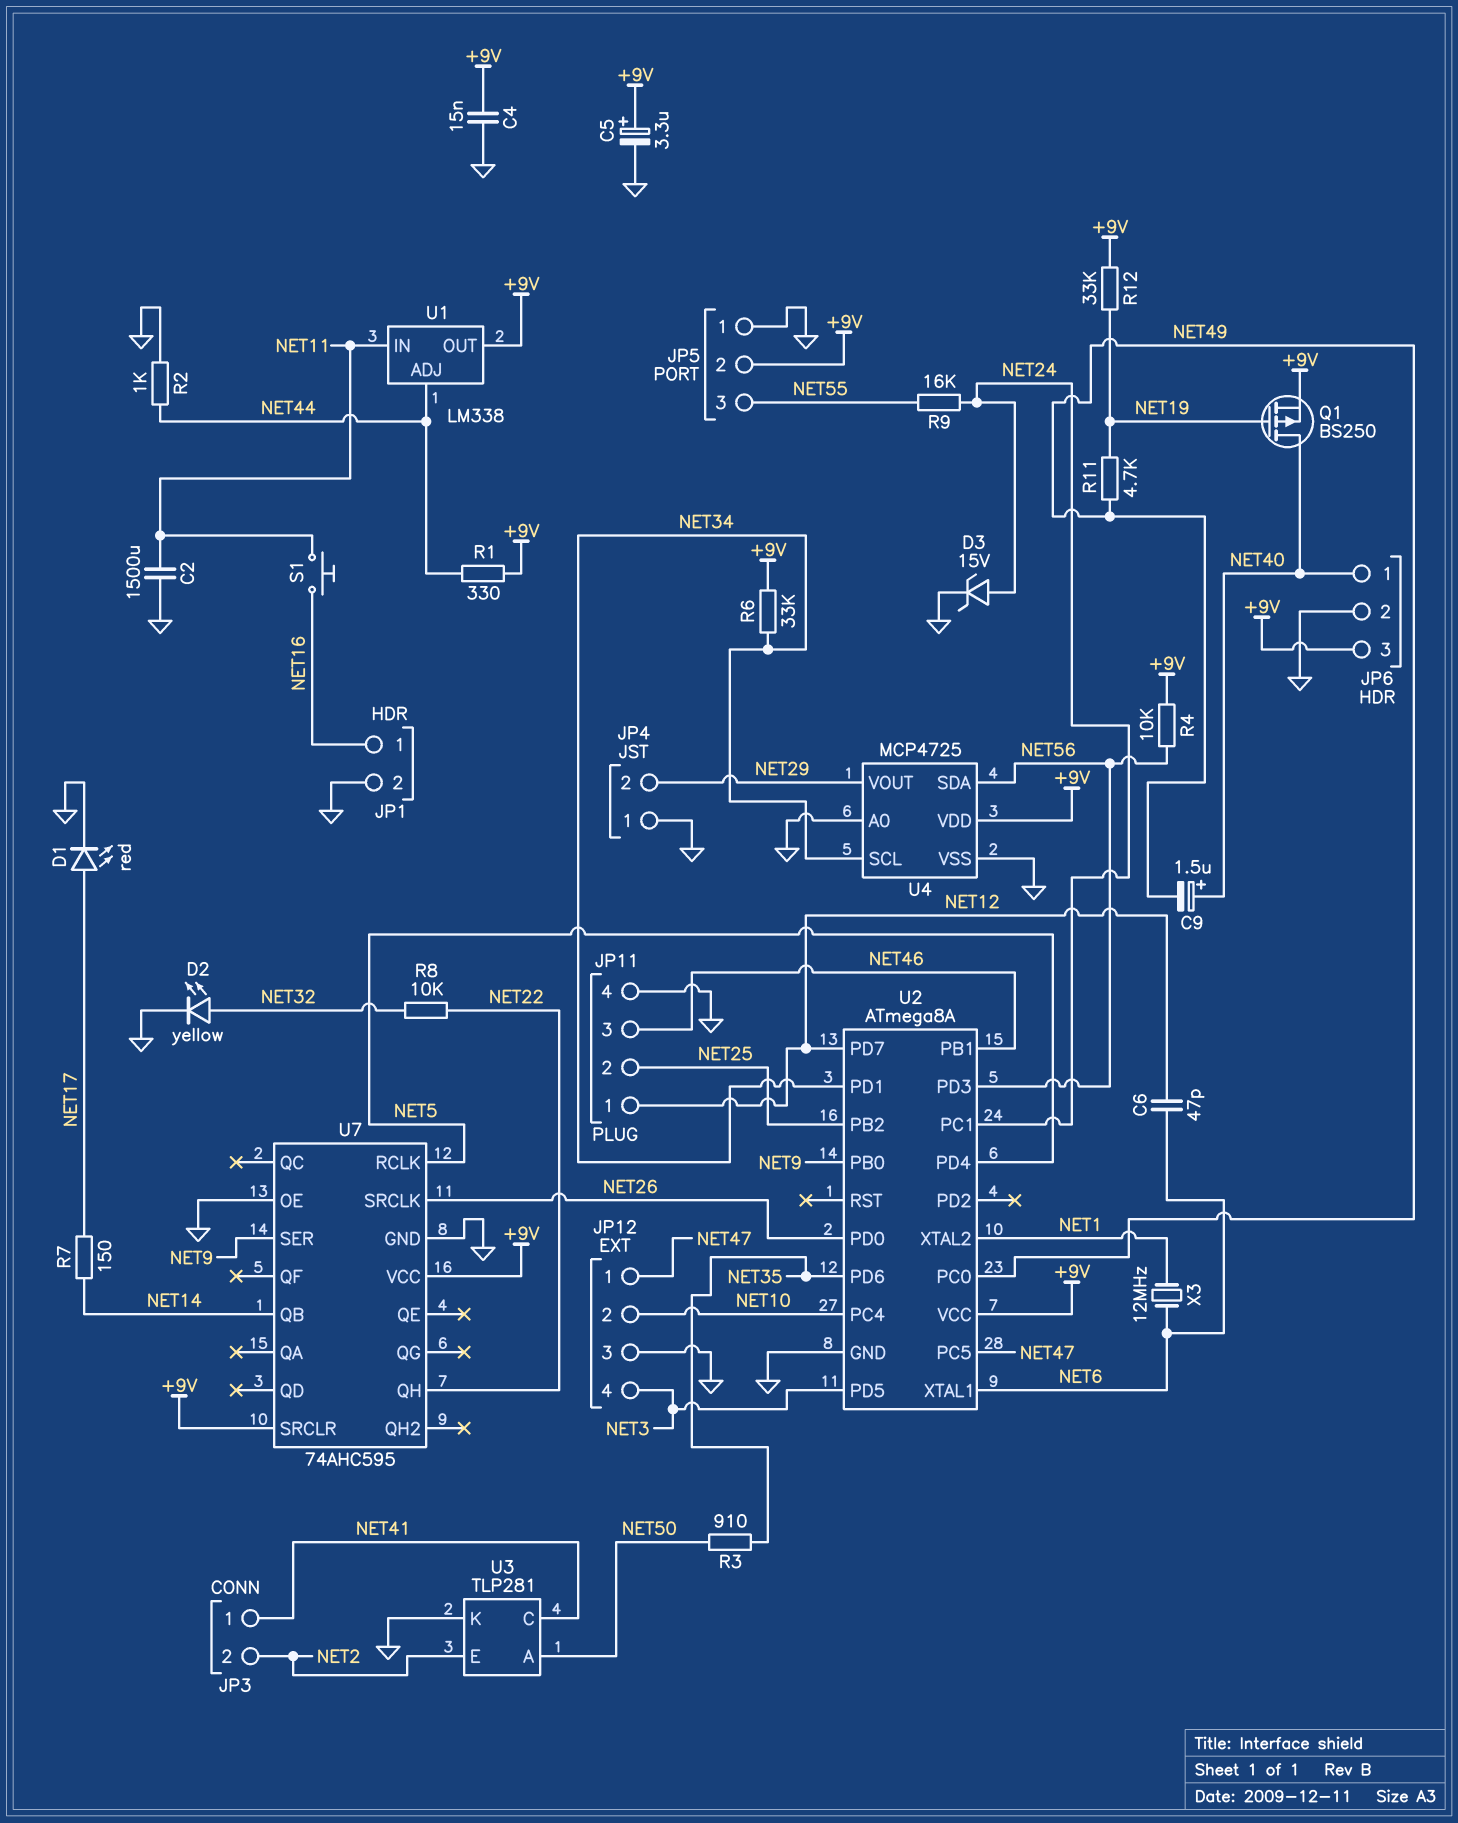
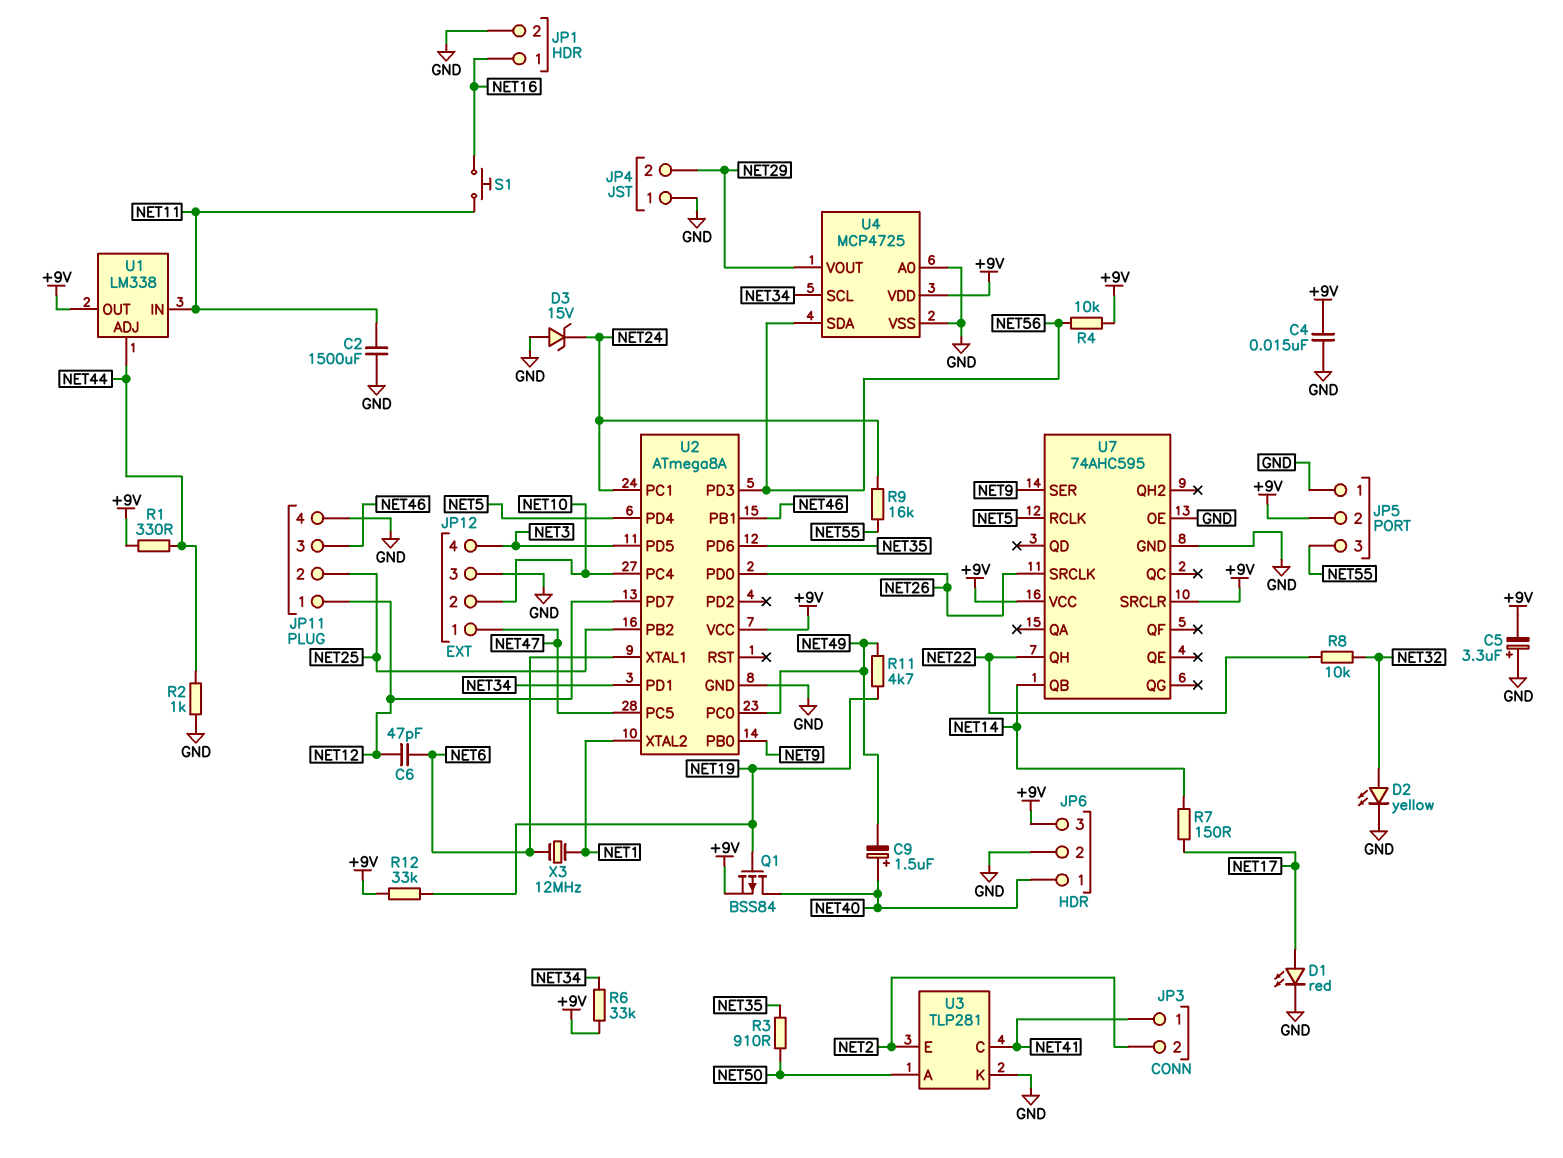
C5: 3.3uF (plus +9V, minus GND) -> 3.3uF (plus GND, minus +9V)
D3: zener 15V (A NET24, K GND) -> zener 15V (A GND, K NET24)
Q1: PMOS BS250 (G NET19, D NET40, S +9V) -> PMOS BSS84 (G NET19, D NET40, S +9V)

